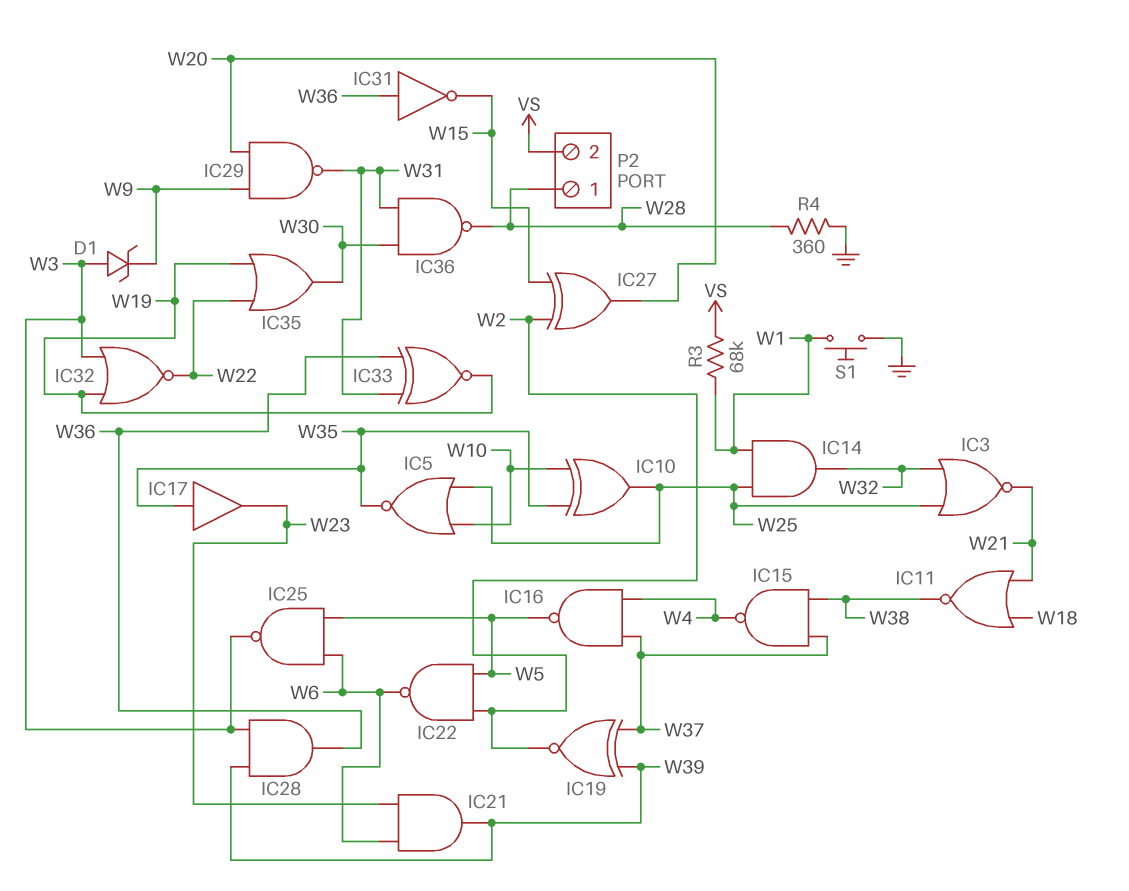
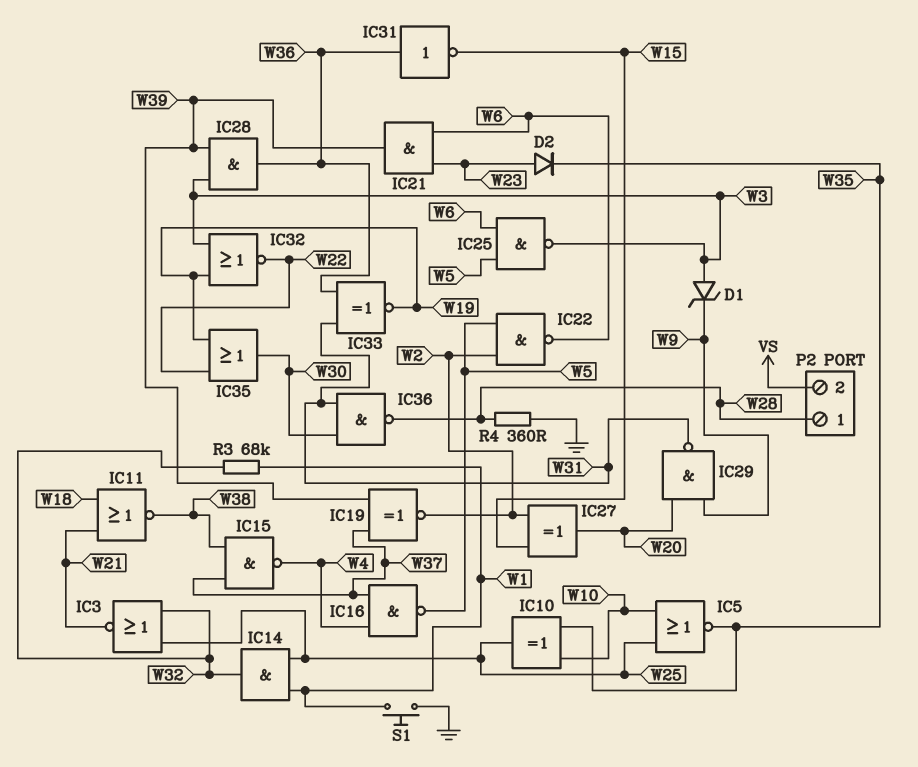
D2: none -> diode (A W23, K W35)
IC17: buffer (in W35, out W23) -> none
R3: 68k (VS, W1) -> 68k (W1, W32)

